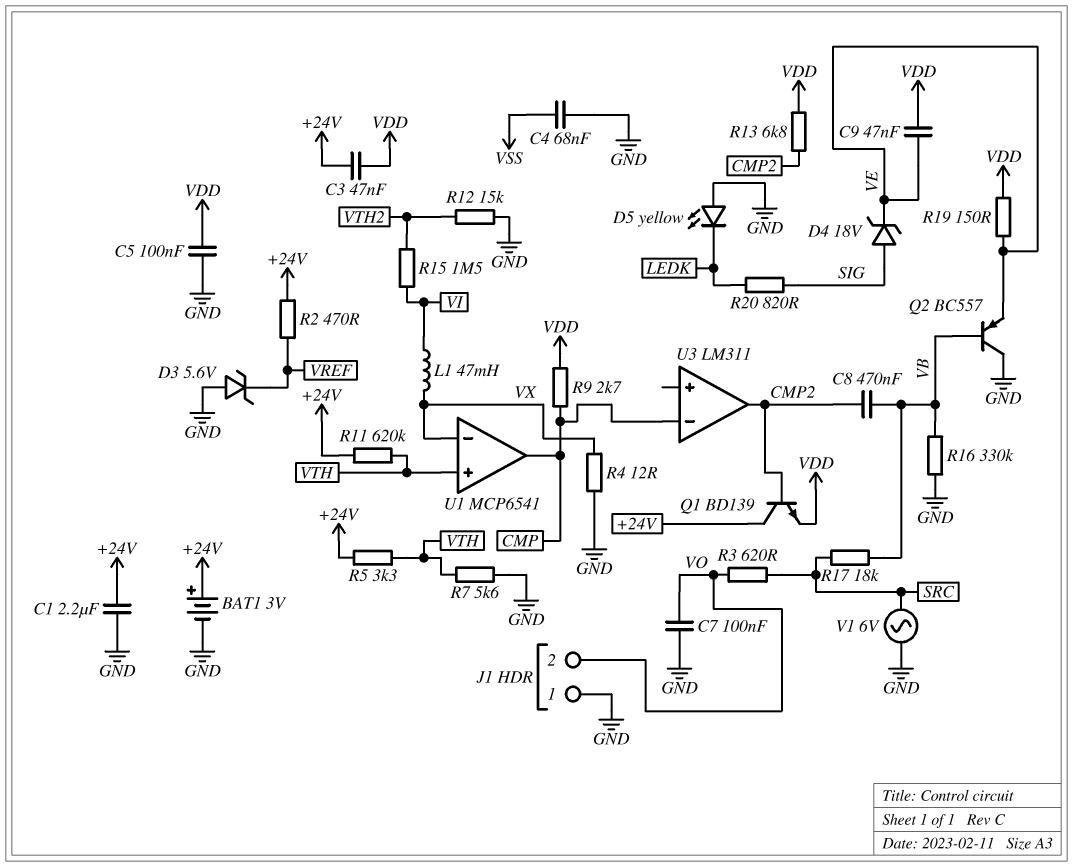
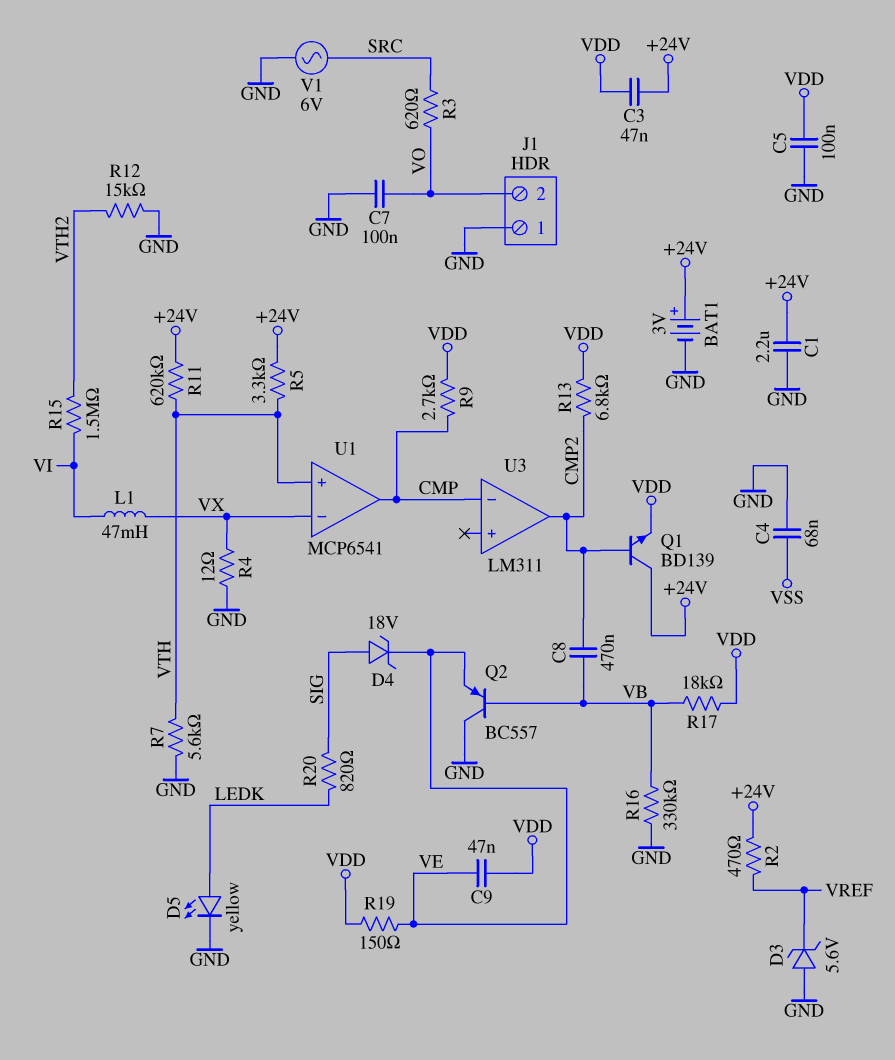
D5: LED yellow (A GND, K LEDK) -> LED yellow (A LEDK, K GND)
R17: 18k (SRC, VB) -> 18k (VB, VDD)

